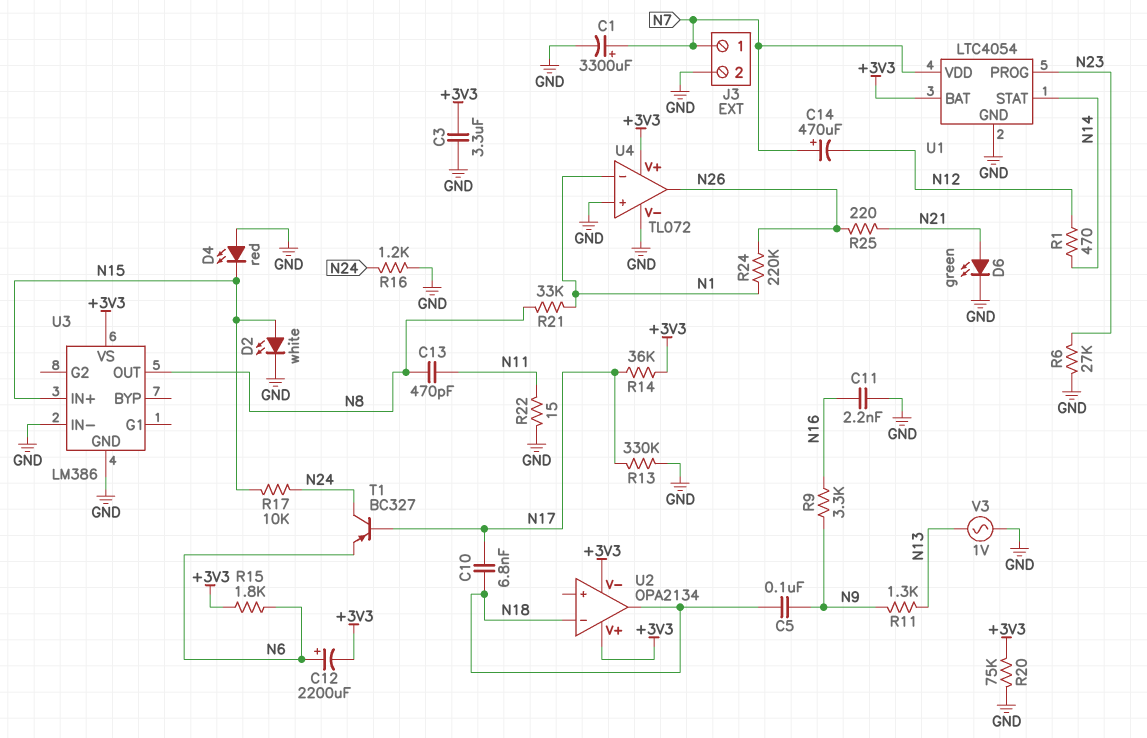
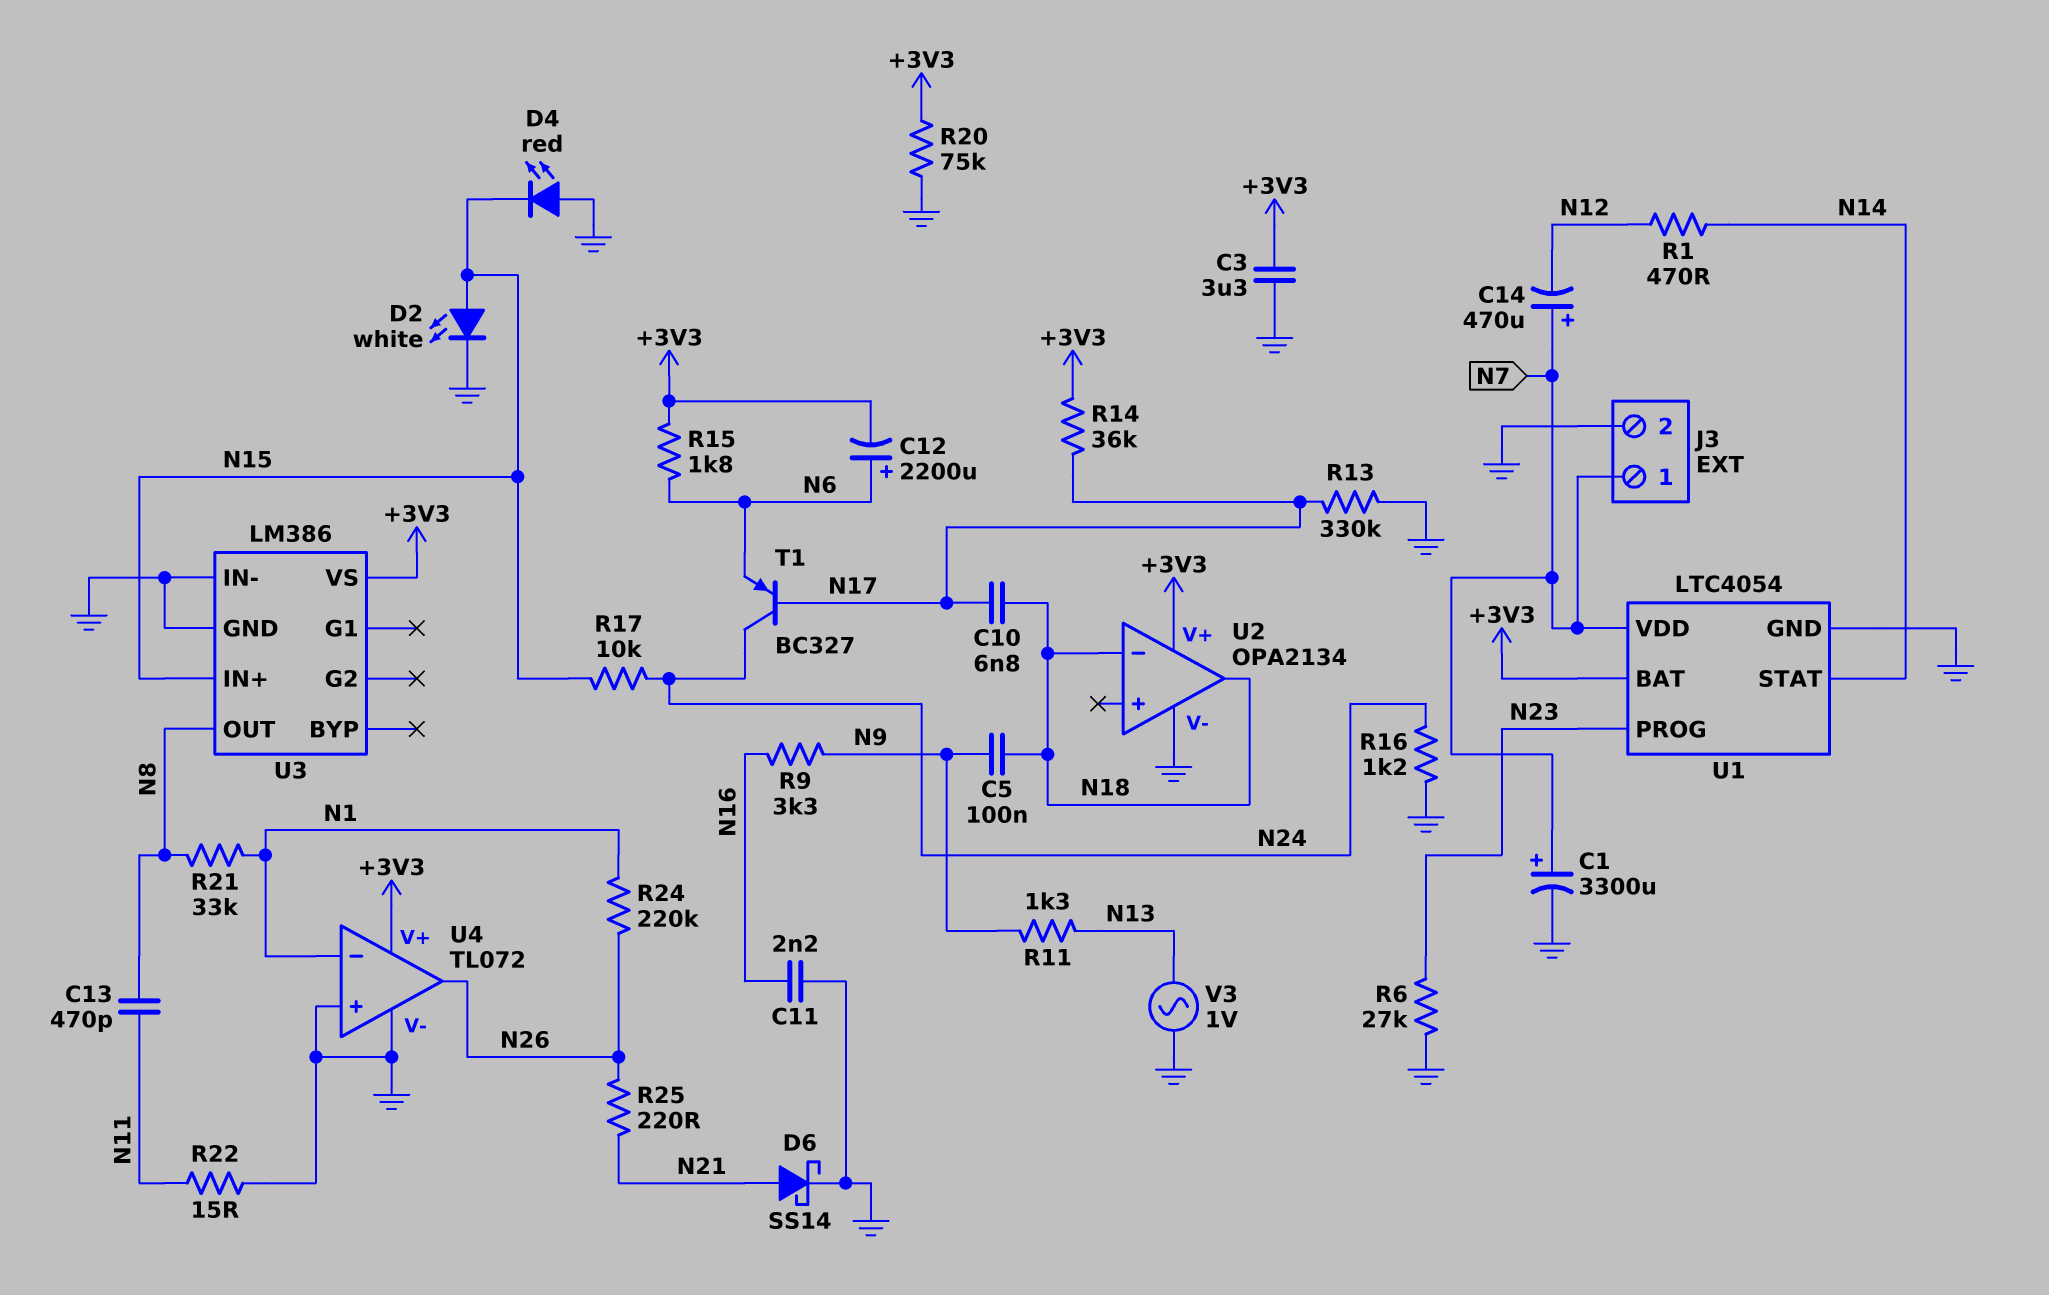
D6: LED green (A N21, K GND) -> schottky SS14 (A N21, K GND)
U2 pin V-: +3V3 -> GND

